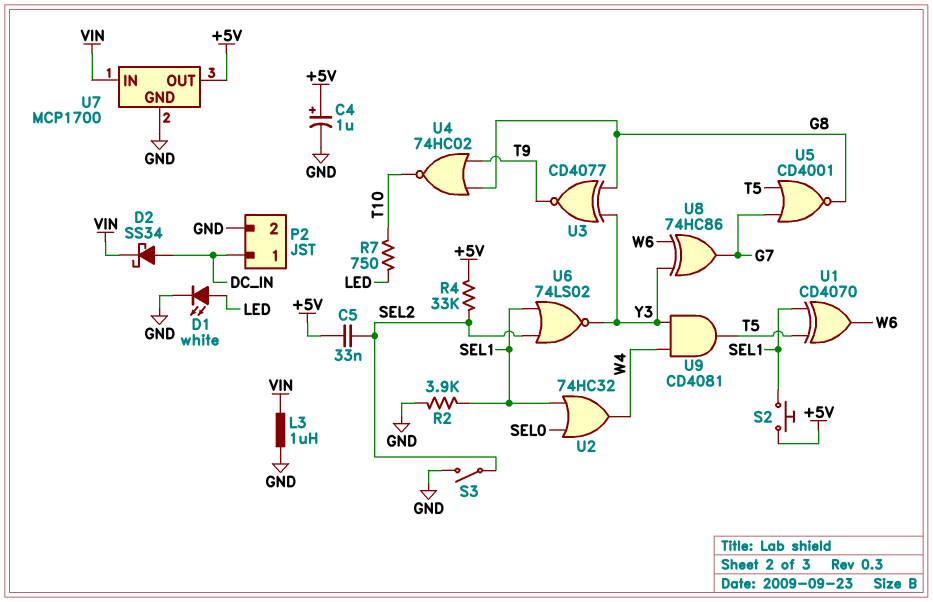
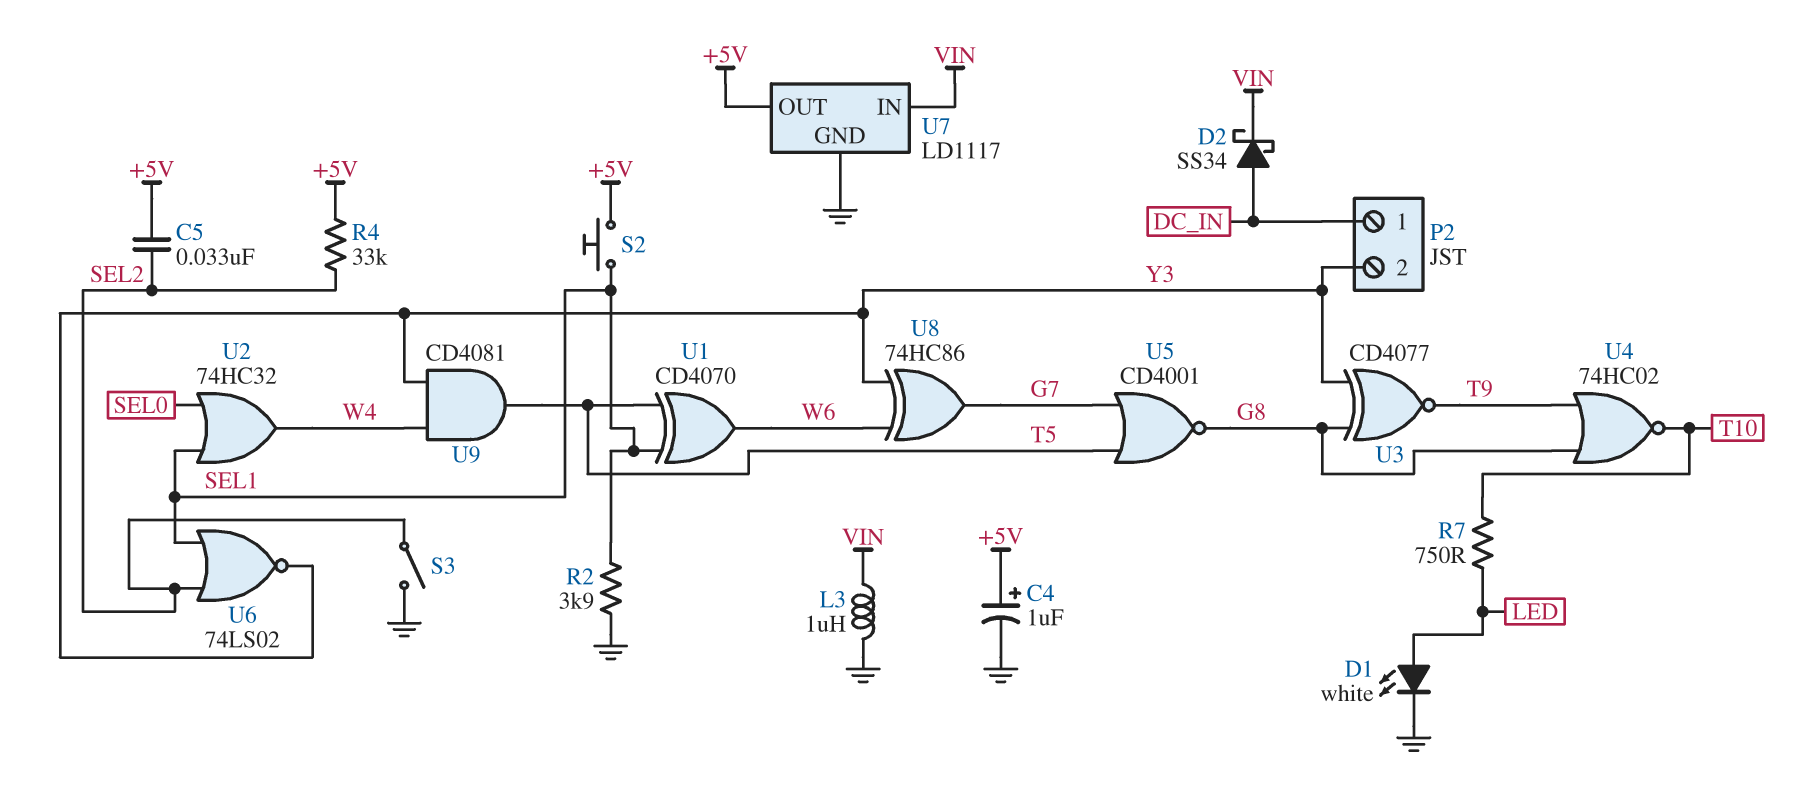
P2 pin 2: GND -> Y3
U7: MCP1700 -> LD1117

